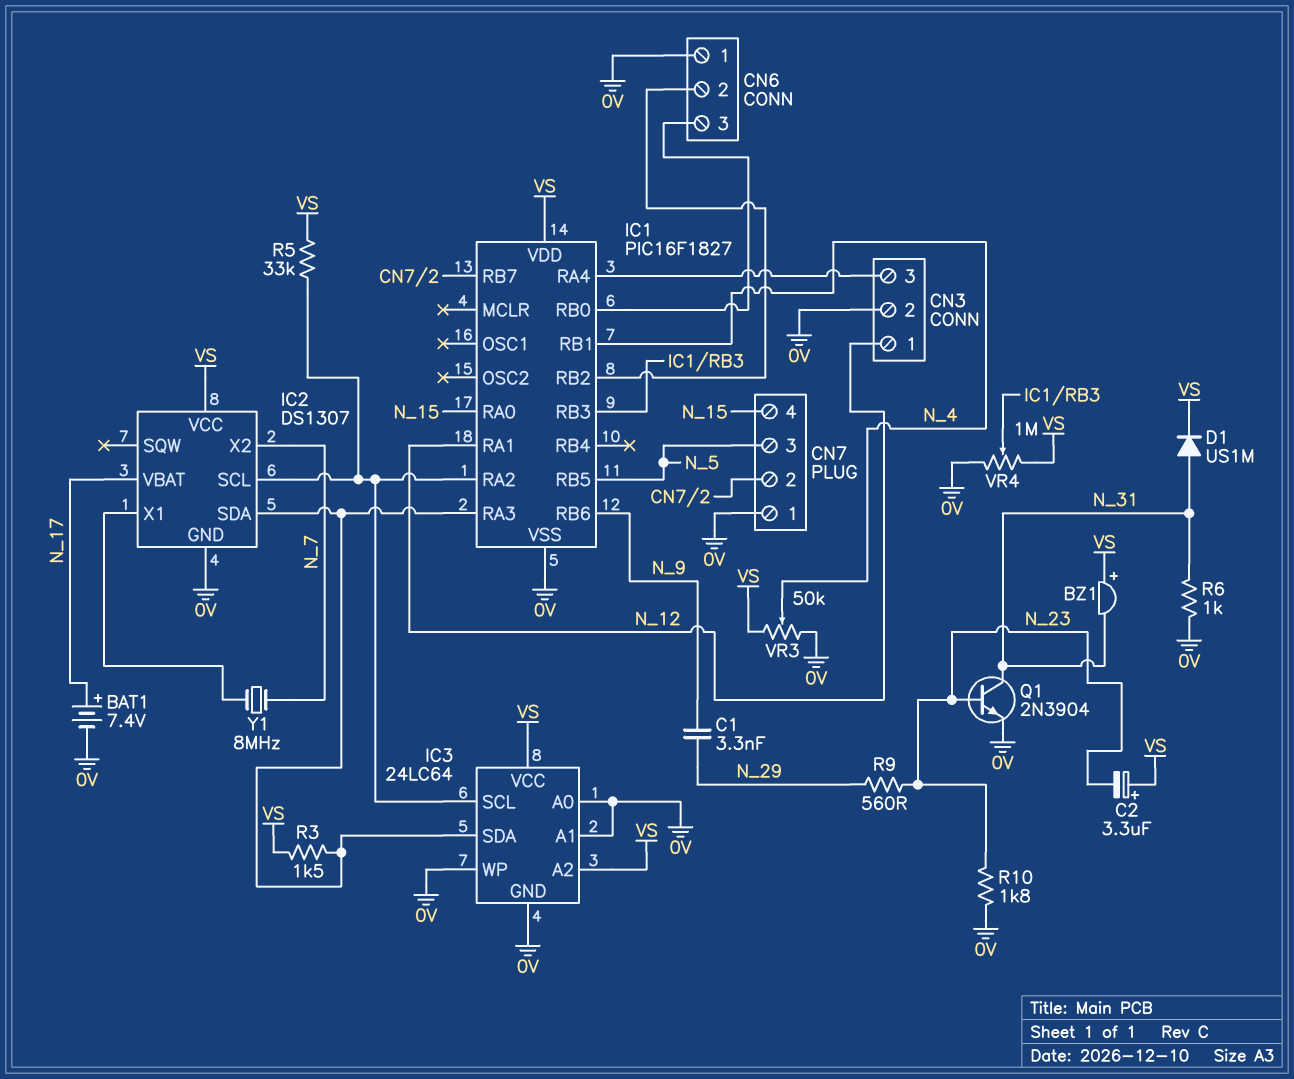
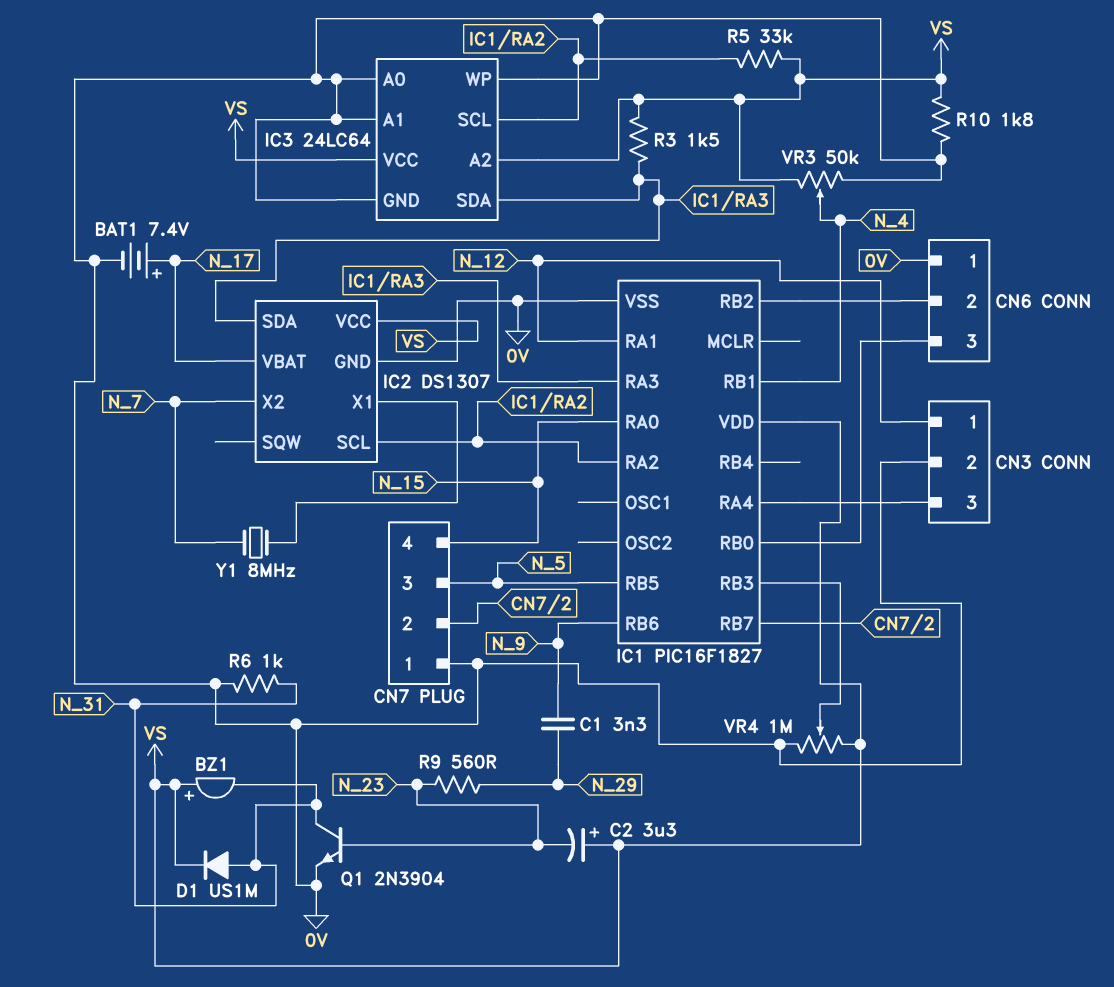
R10: 1.8k (0V, N_23) -> 1.8k (0V, VS)

